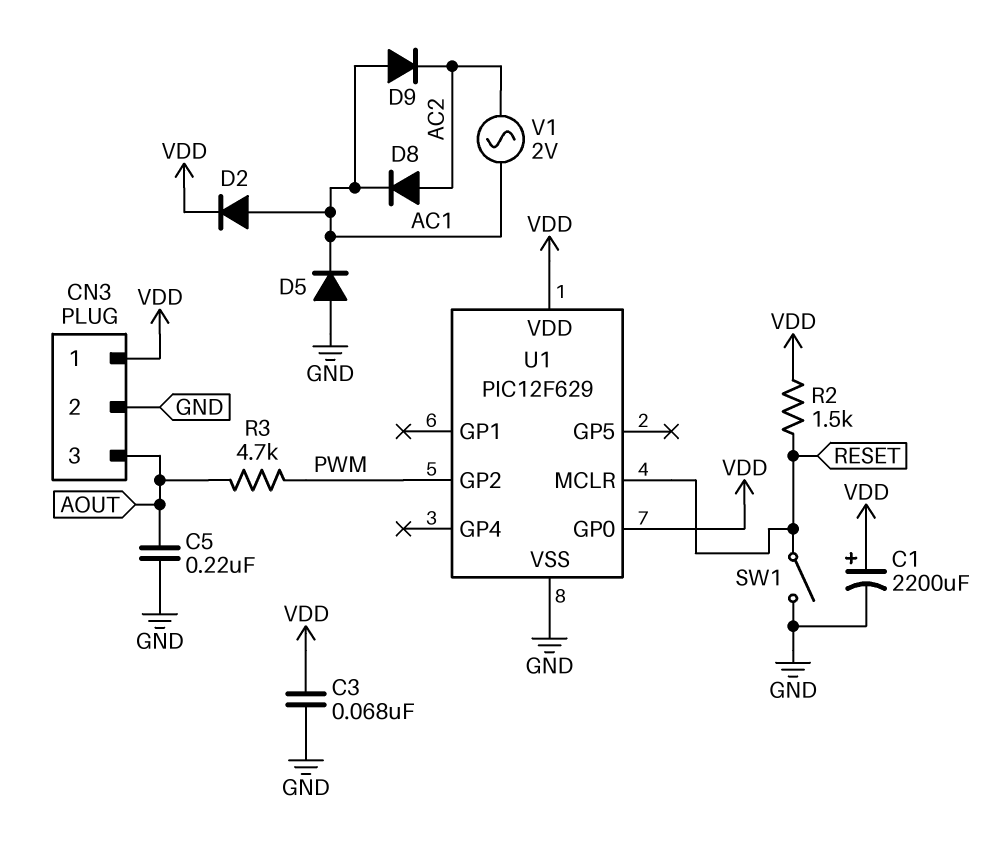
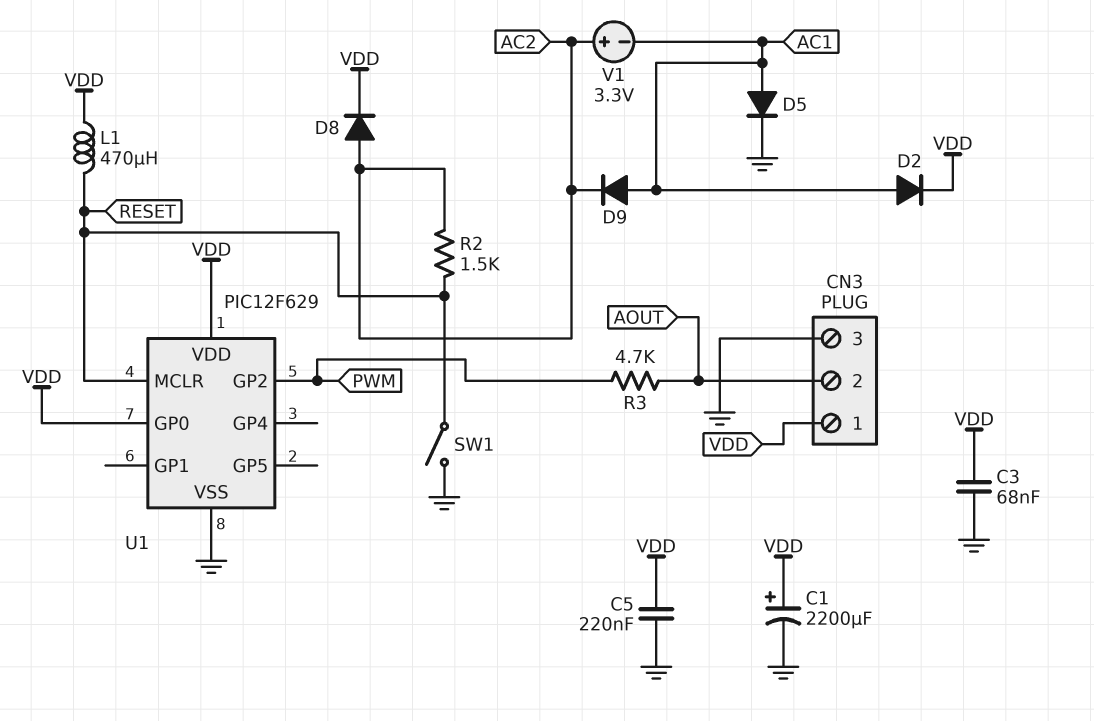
C5: 220nF (AOUT, GND) -> 220nF (GND, VDD)
CN3 pin 2: GND -> AOUT
CN3 pin 3: AOUT -> GND
D5: diode (A GND, K AC1) -> diode (A AC1, K GND)
D8: diode (A AC2, K AC1) -> diode (A AC2, K VDD)
L1: none -> 470uH (RESET, VDD)
R2: 1.5k (RESET, VDD) -> 1.5k (AC2, RESET)
V1: AC 2V (AC1, AC2) -> 3.3V (plus AC2, minus AC1)

